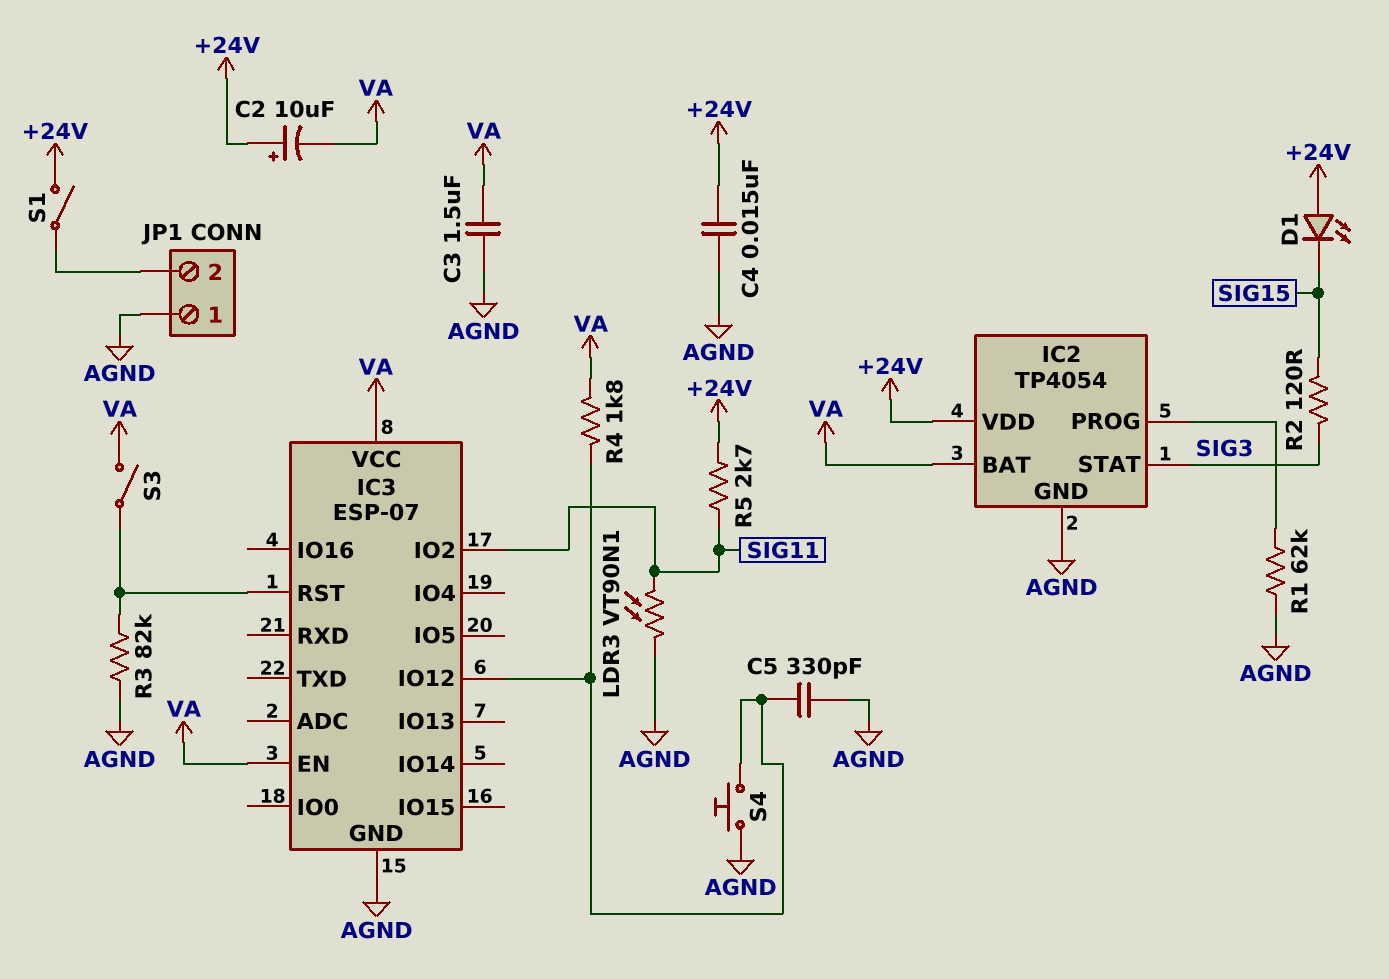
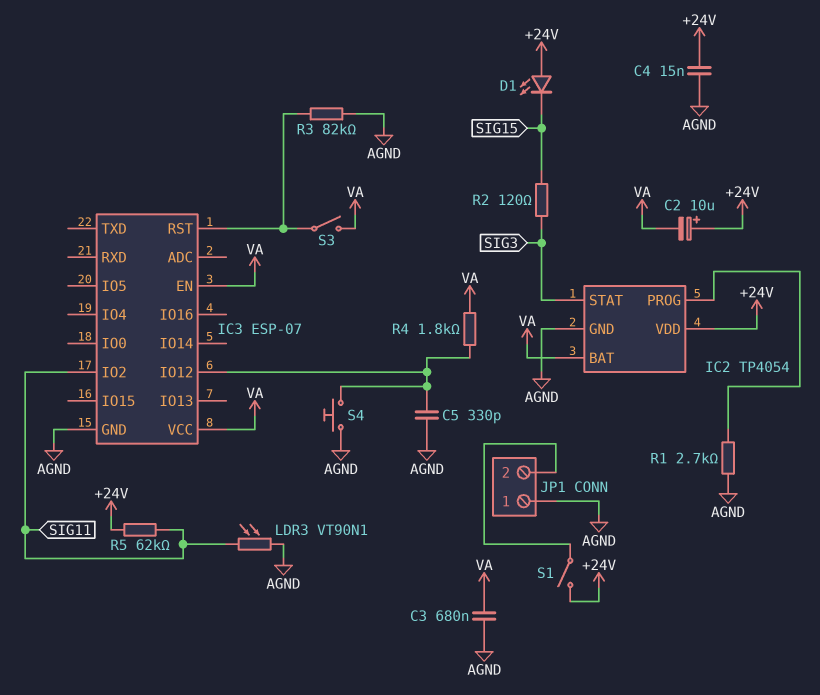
C3: 1.5uF (AGND, VA) -> 680nF (AGND, VA)
R1: 62k (AGND, IC2/PROG) -> 2.7k (AGND, IC2/PROG)
R5: 2.7k (+24V, SIG11) -> 62k (+24V, SIG11)

